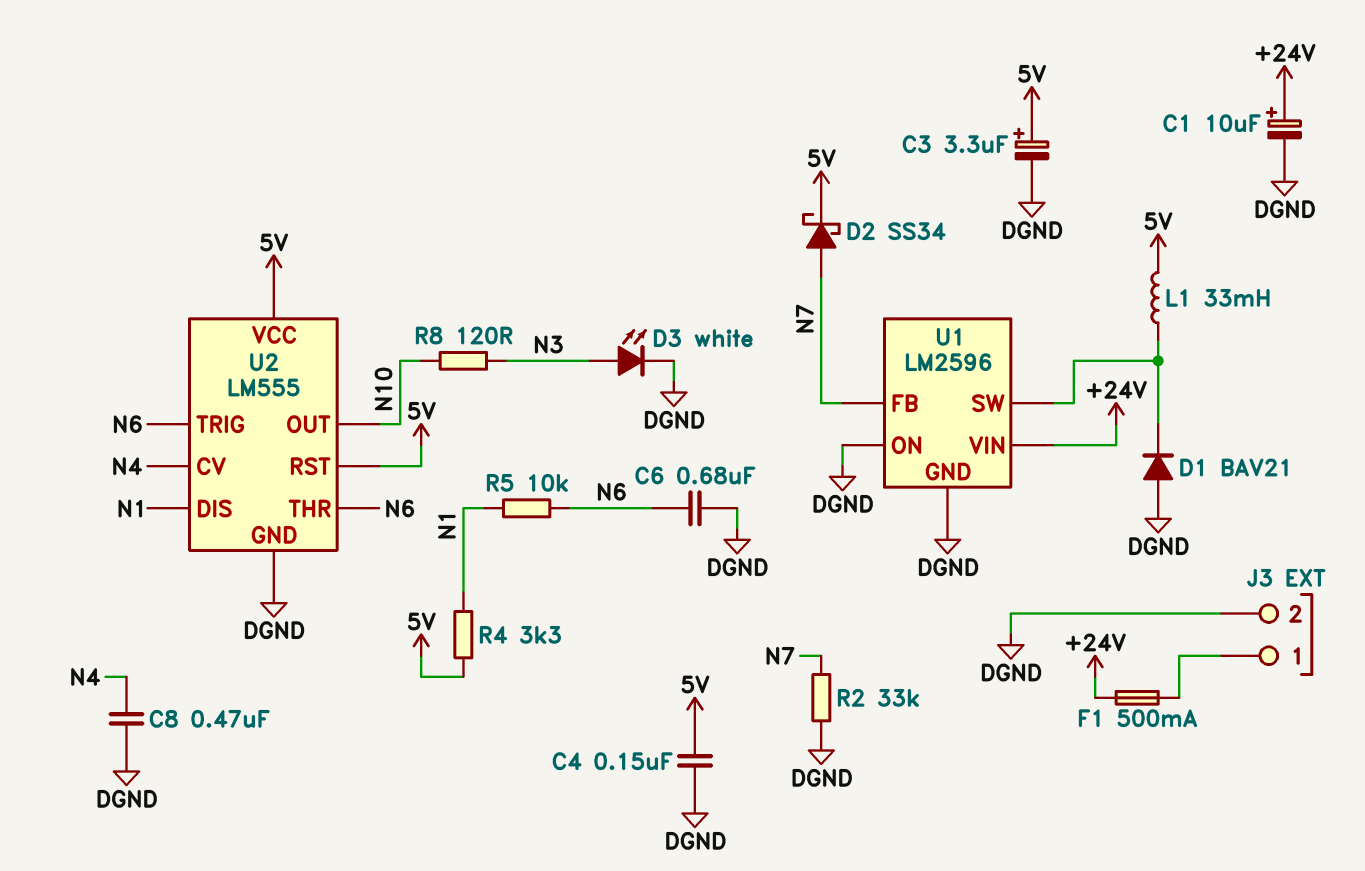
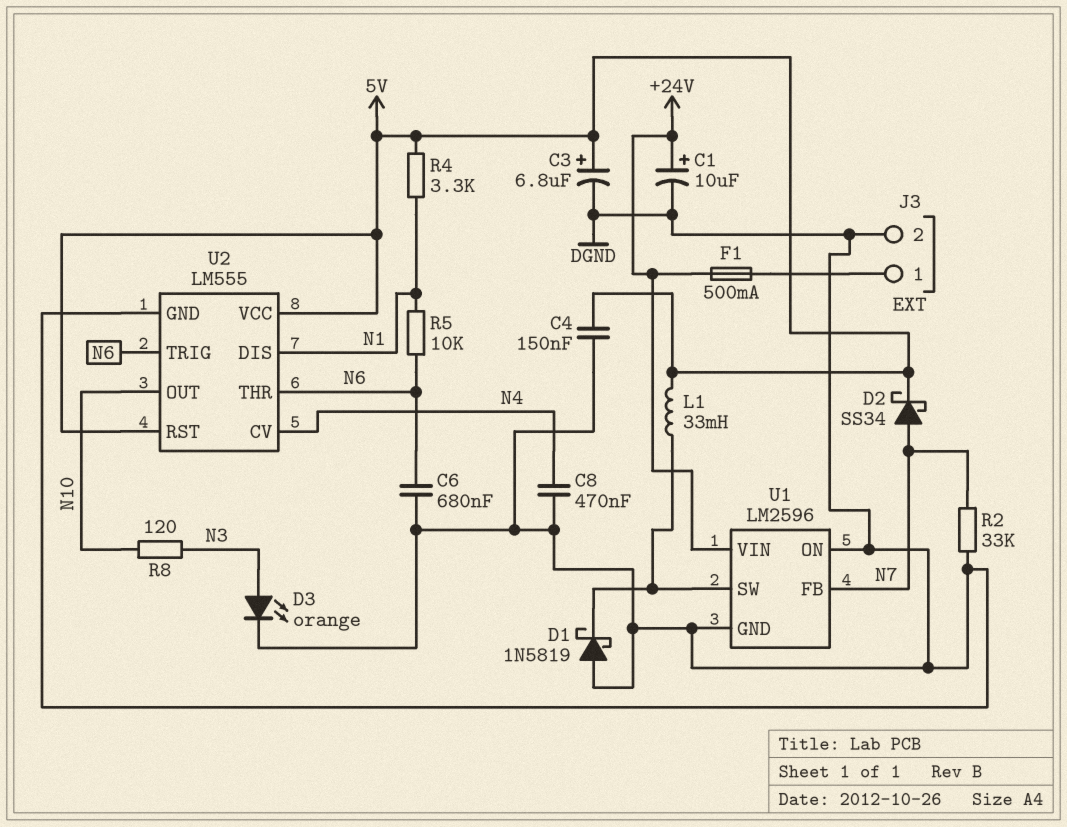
C3: 3.3uF (plus 5V, minus DGND) -> 6.8uF (plus 5V, minus DGND)
D1: diode BAV21 (A DGND, K U1/SW) -> schottky 1N5819 (A DGND, K U1/SW)
D3: LED white (A N3, K DGND) -> LED orange (A N3, K DGND)

